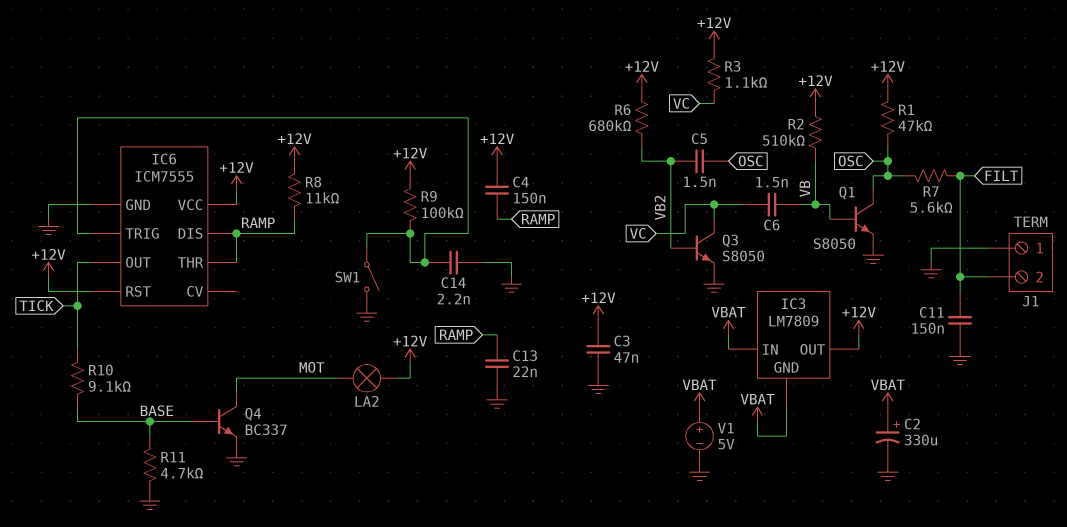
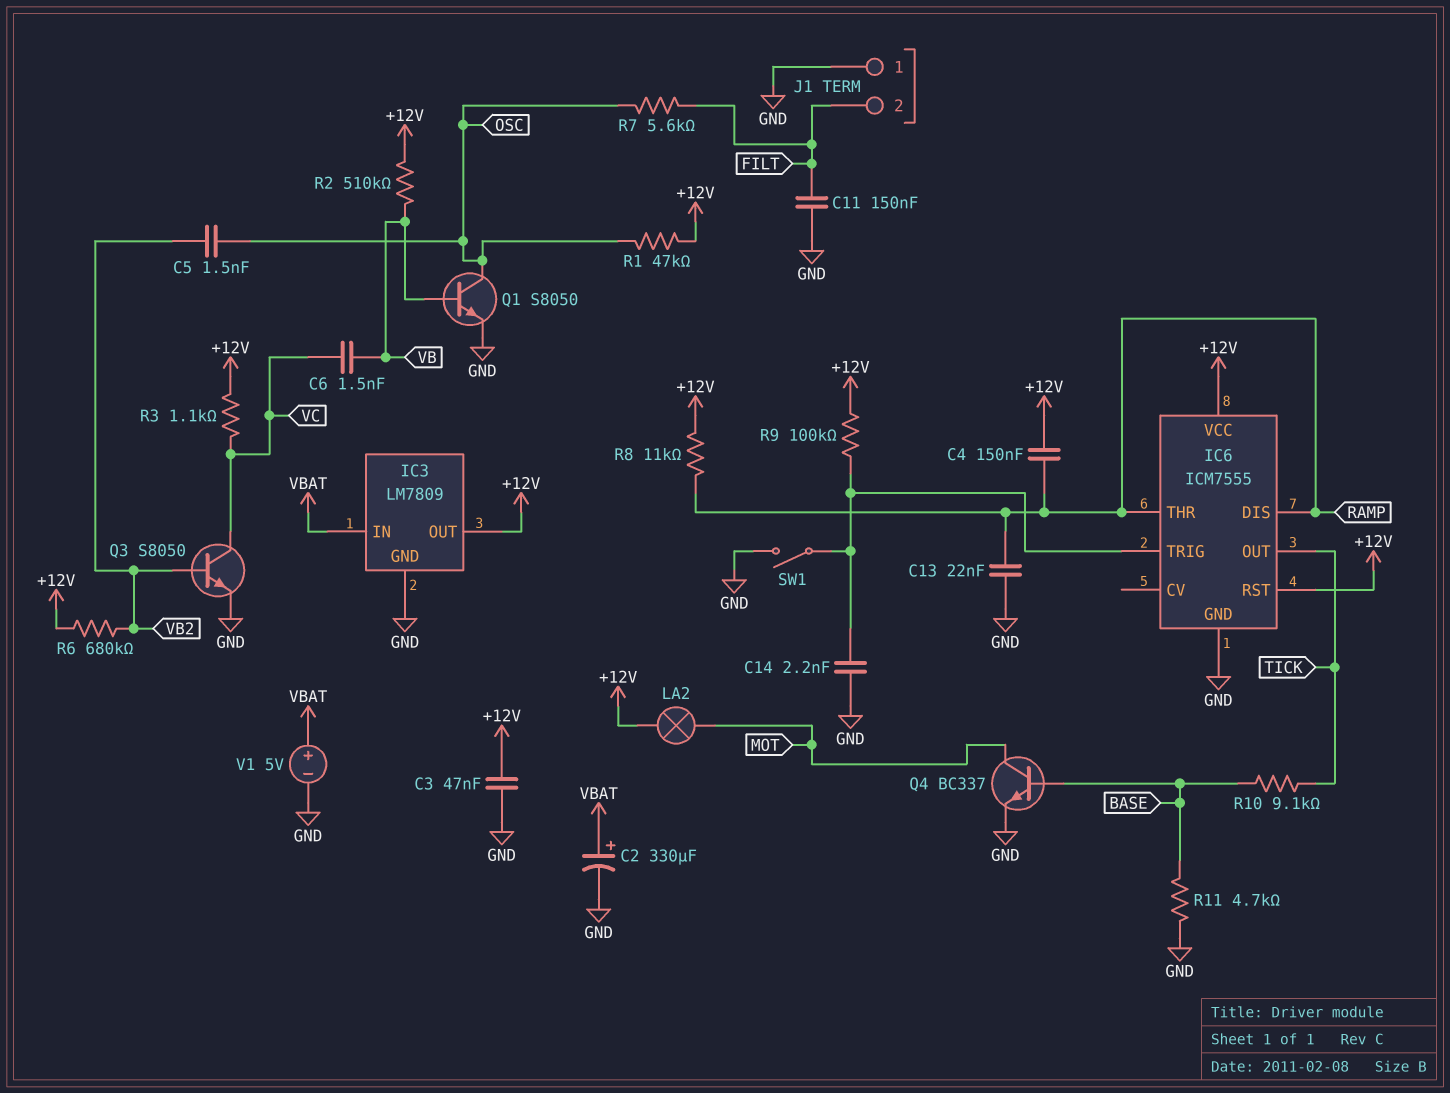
IC3 pin GND: VBAT -> GND

